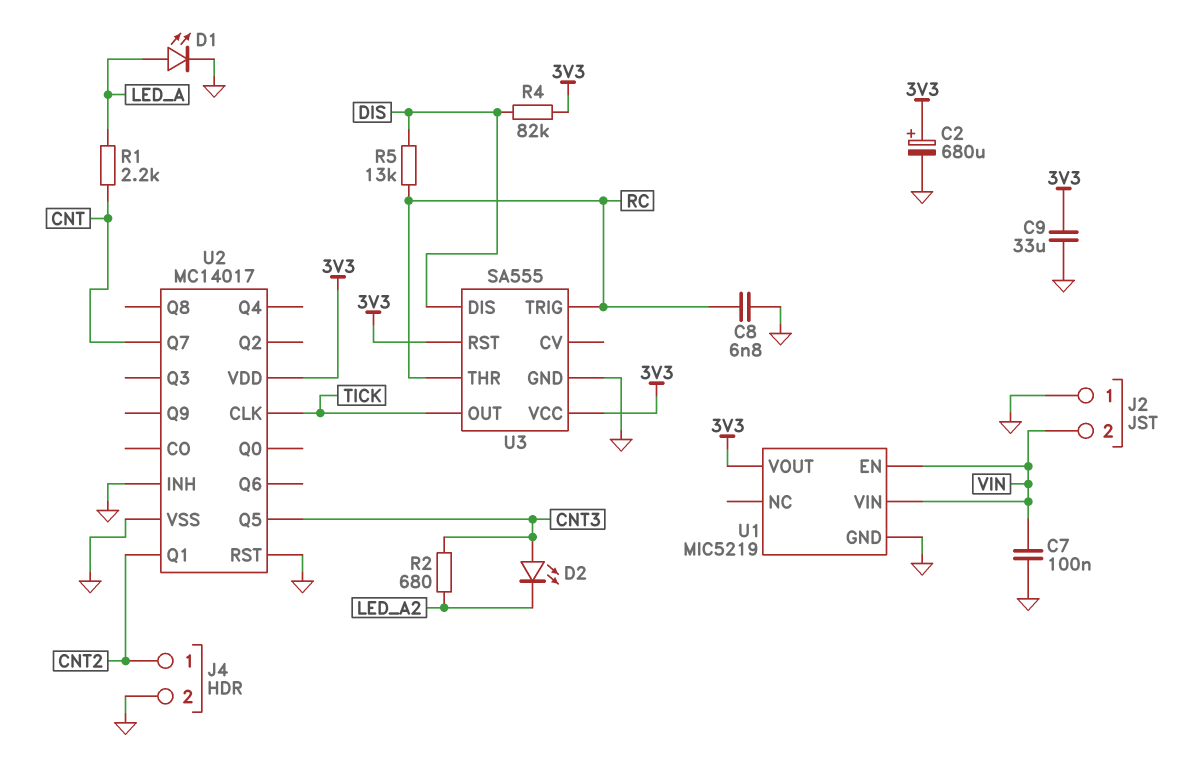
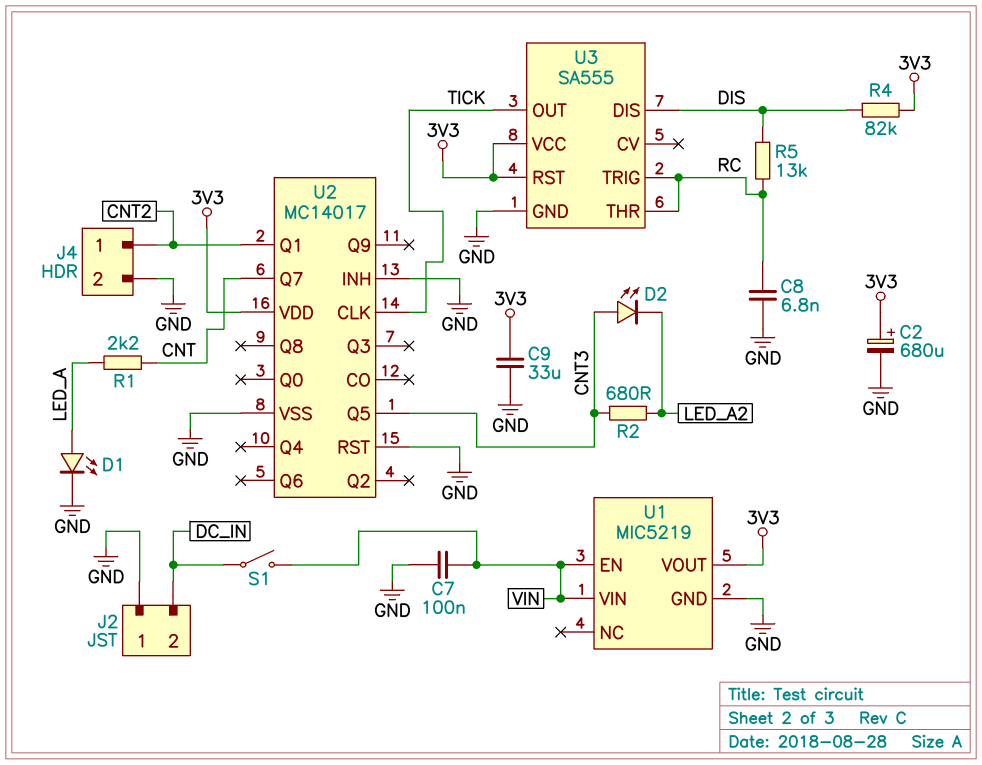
J2 pin 2: VIN -> DC_IN
S1: none -> switch (DC_IN, VIN)

